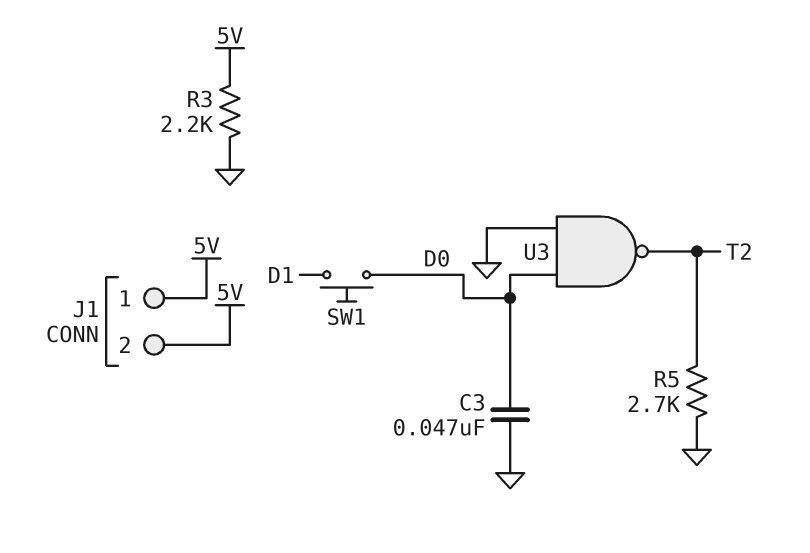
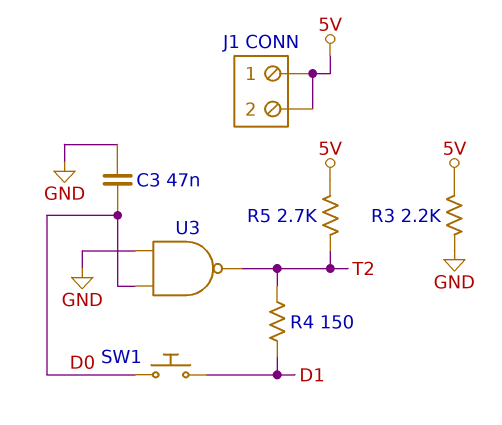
R4: none -> 150 (D1, T2)
R5: 2.7k (GND, T2) -> 2.7k (5V, T2)

